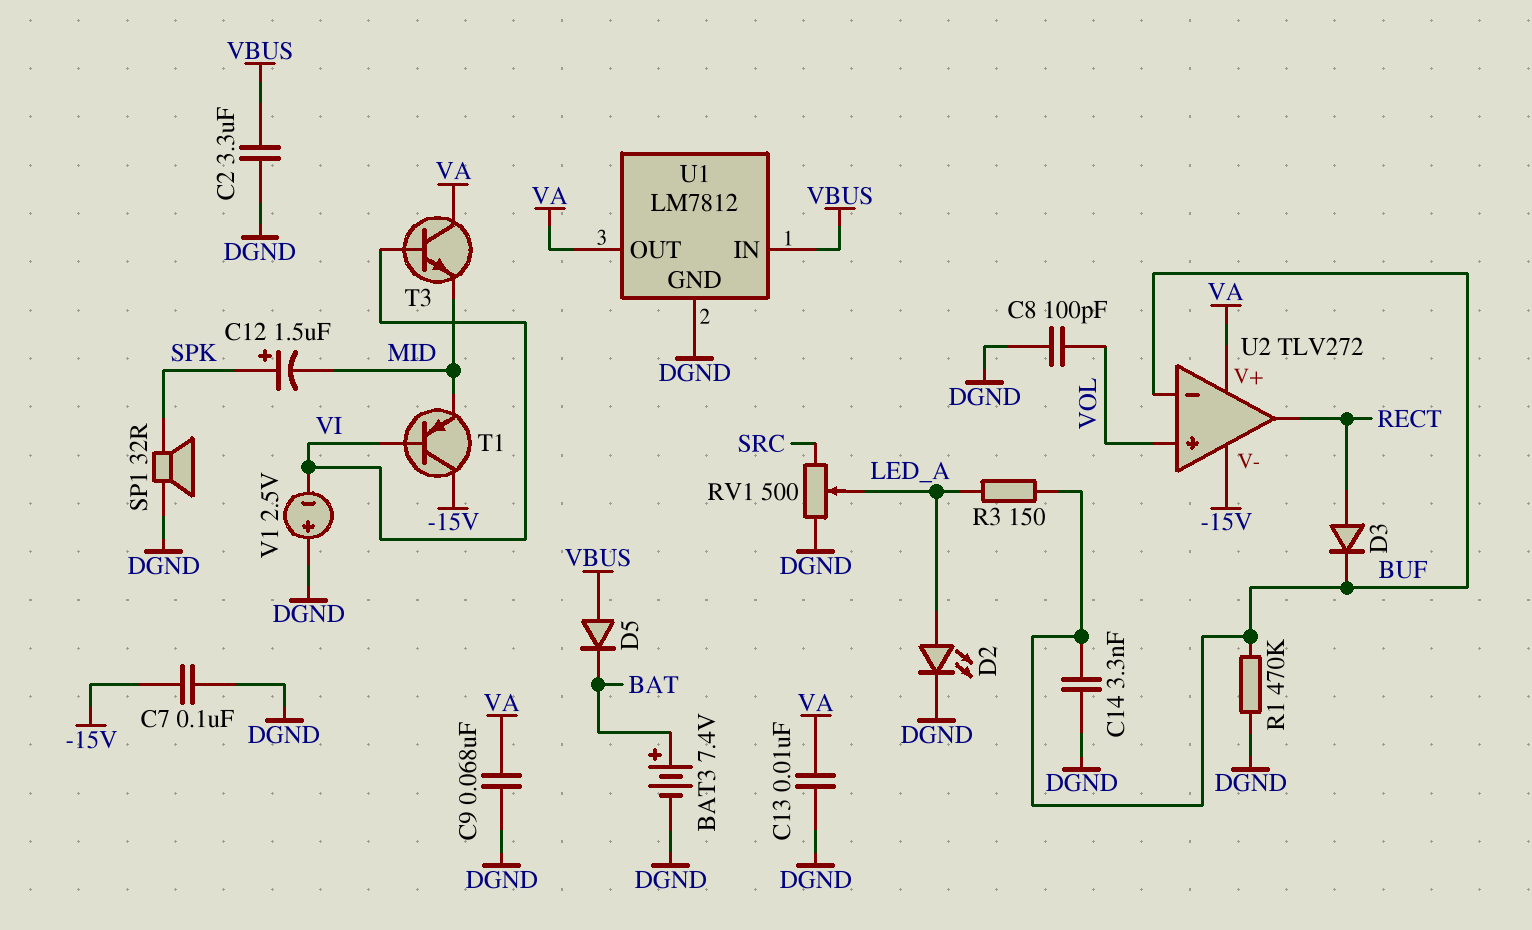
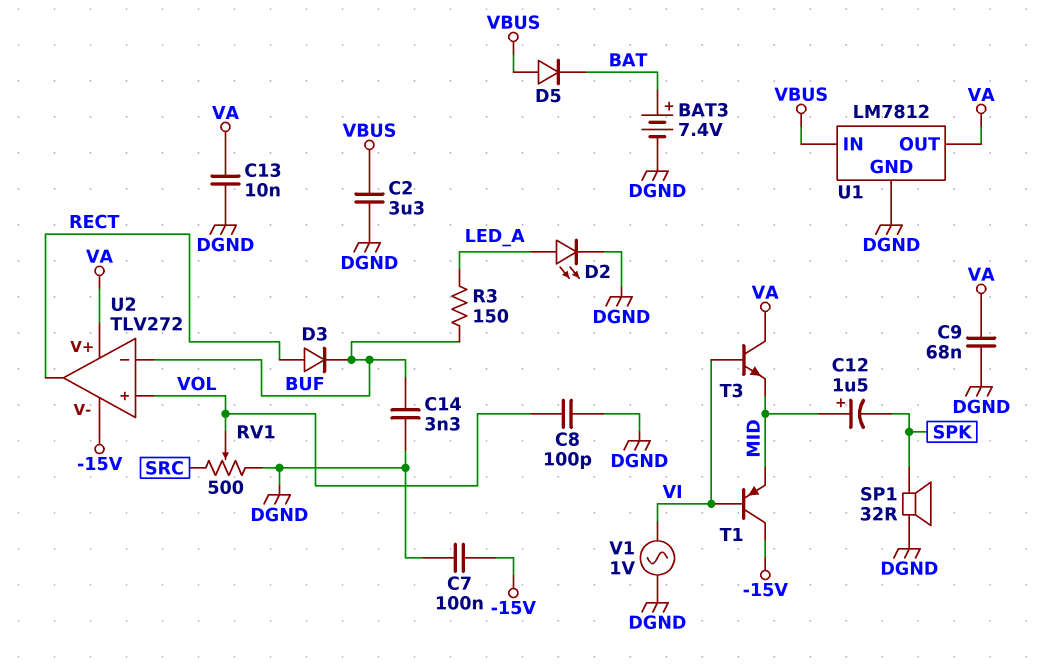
C12: 1.5uF (plus SPK, minus MID) -> 1.5uF (plus MID, minus SPK)
R1: 470k (BUF, DGND) -> none
RV1: 500 (DGND, SRC, wiper LED_A) -> 500 (DGND, SRC, wiper VOL)
V1: 2.5V (plus DGND, minus VI) -> AC 1V (DGND, VI)

